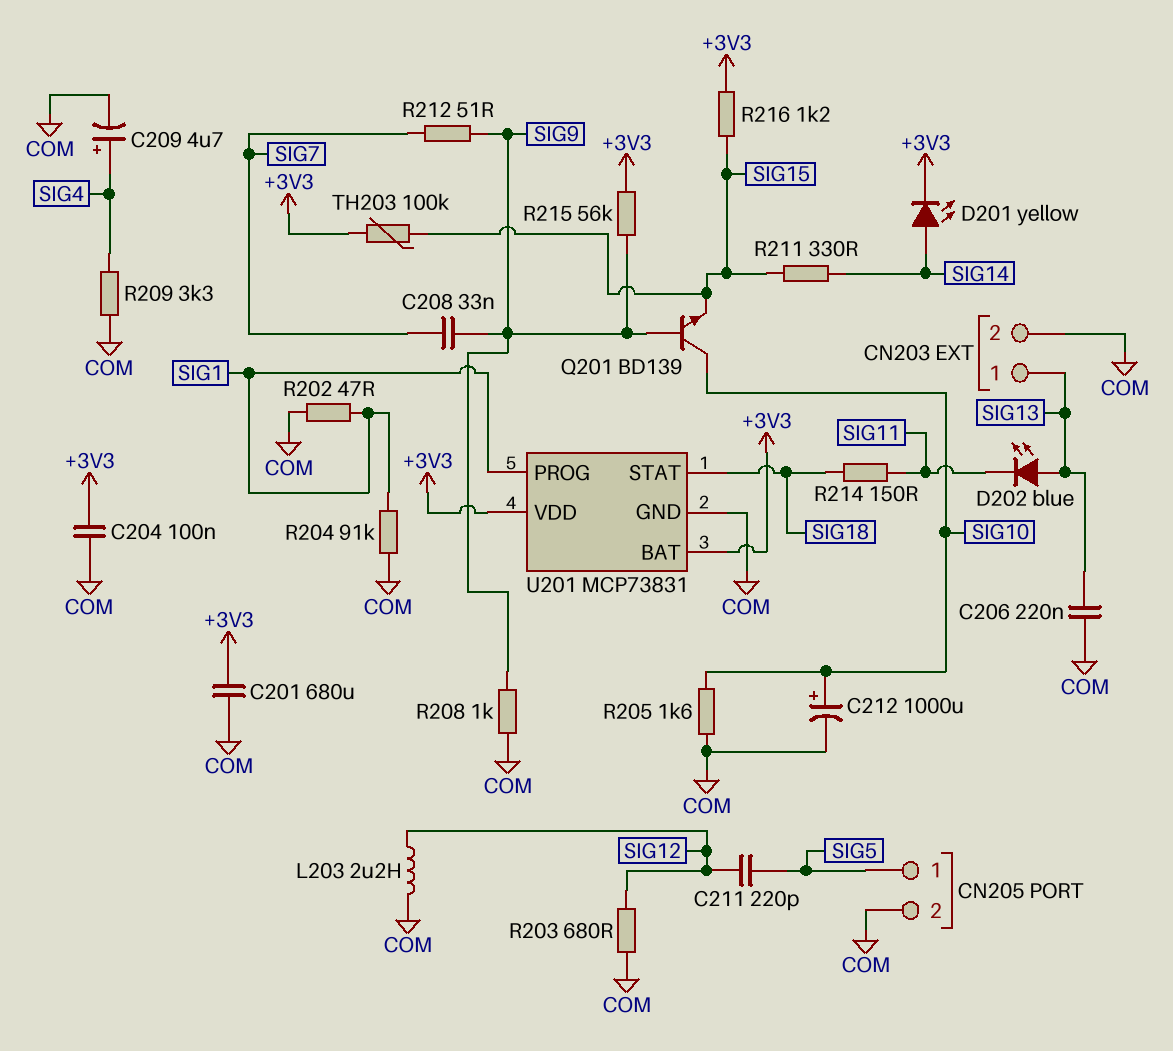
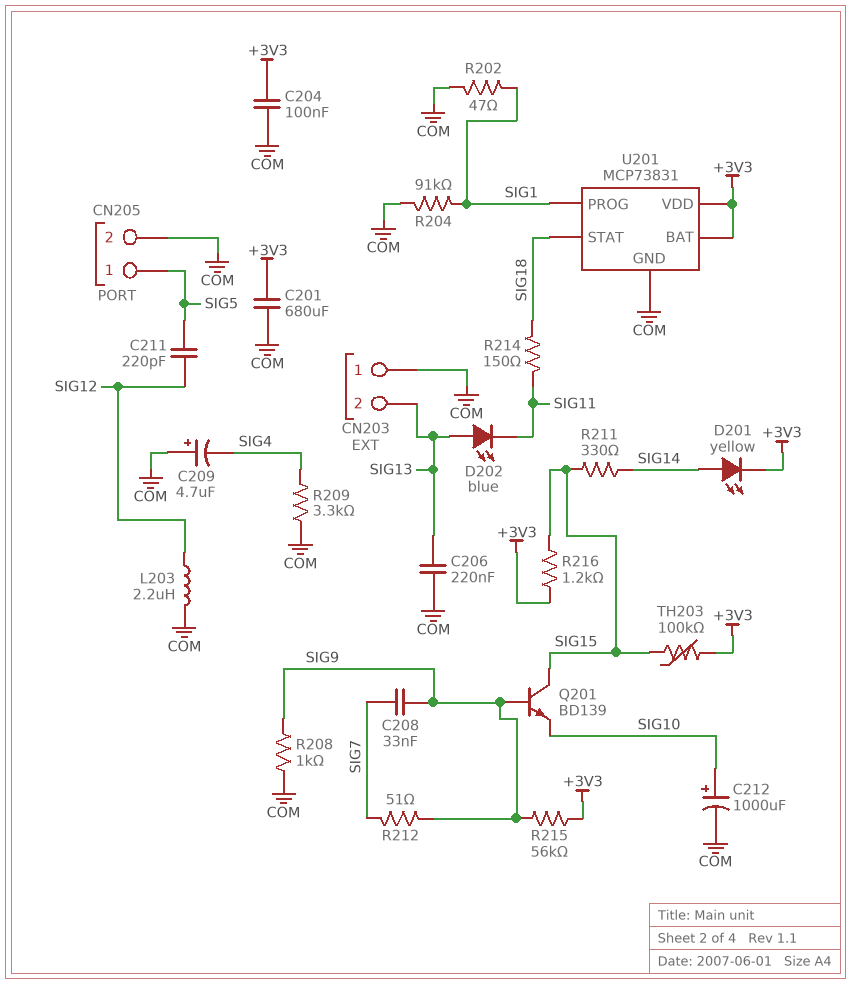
C209: 4.7uF (plus SIG4, minus COM) -> 4.7uF (plus COM, minus SIG4)
CN203 pin 1: SIG13 -> COM
CN203 pin 2: COM -> SIG13
Q201: NPN BD139 (B SIG9, C SIG10, E SIG15) -> NPN BD139 (B SIG9, C SIG15, E SIG10)
R203: 680 (COM, SIG12) -> none
R205: 1.6k (COM, SIG10) -> none

